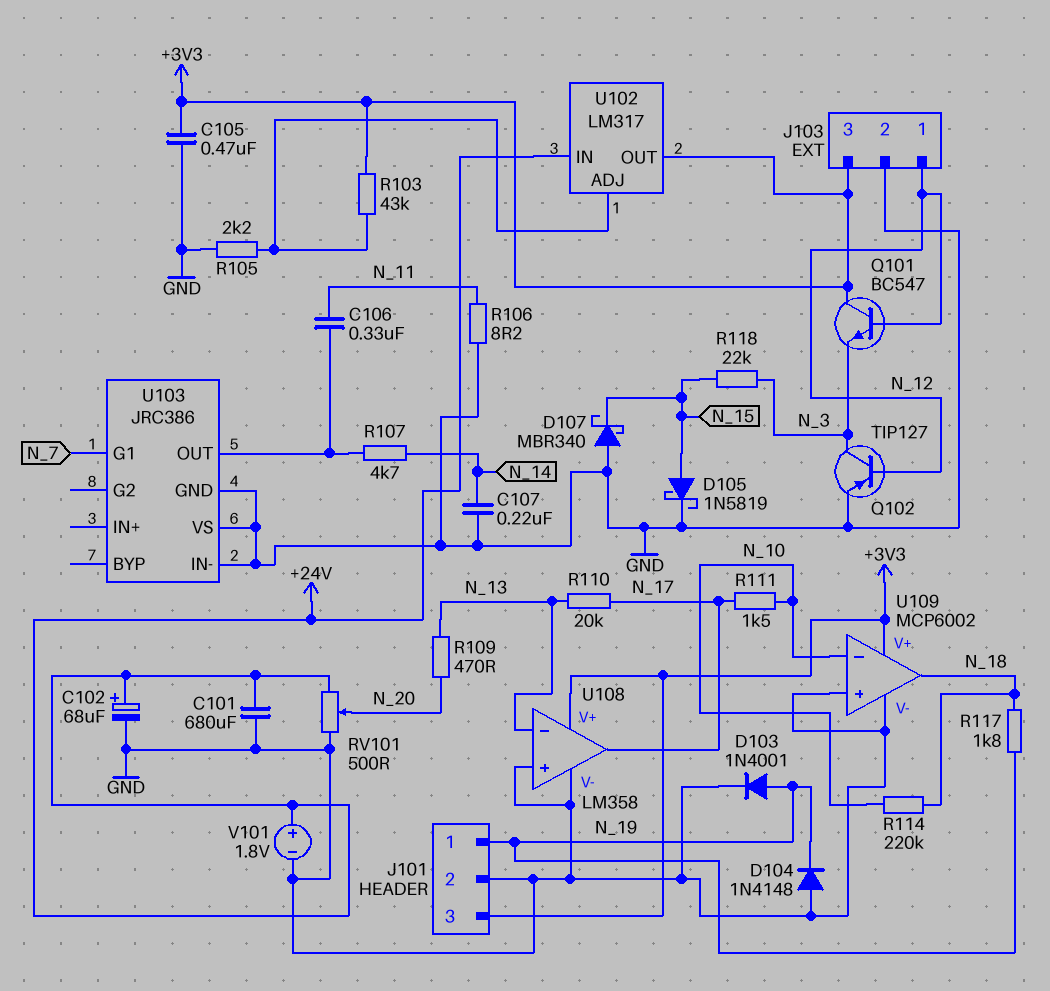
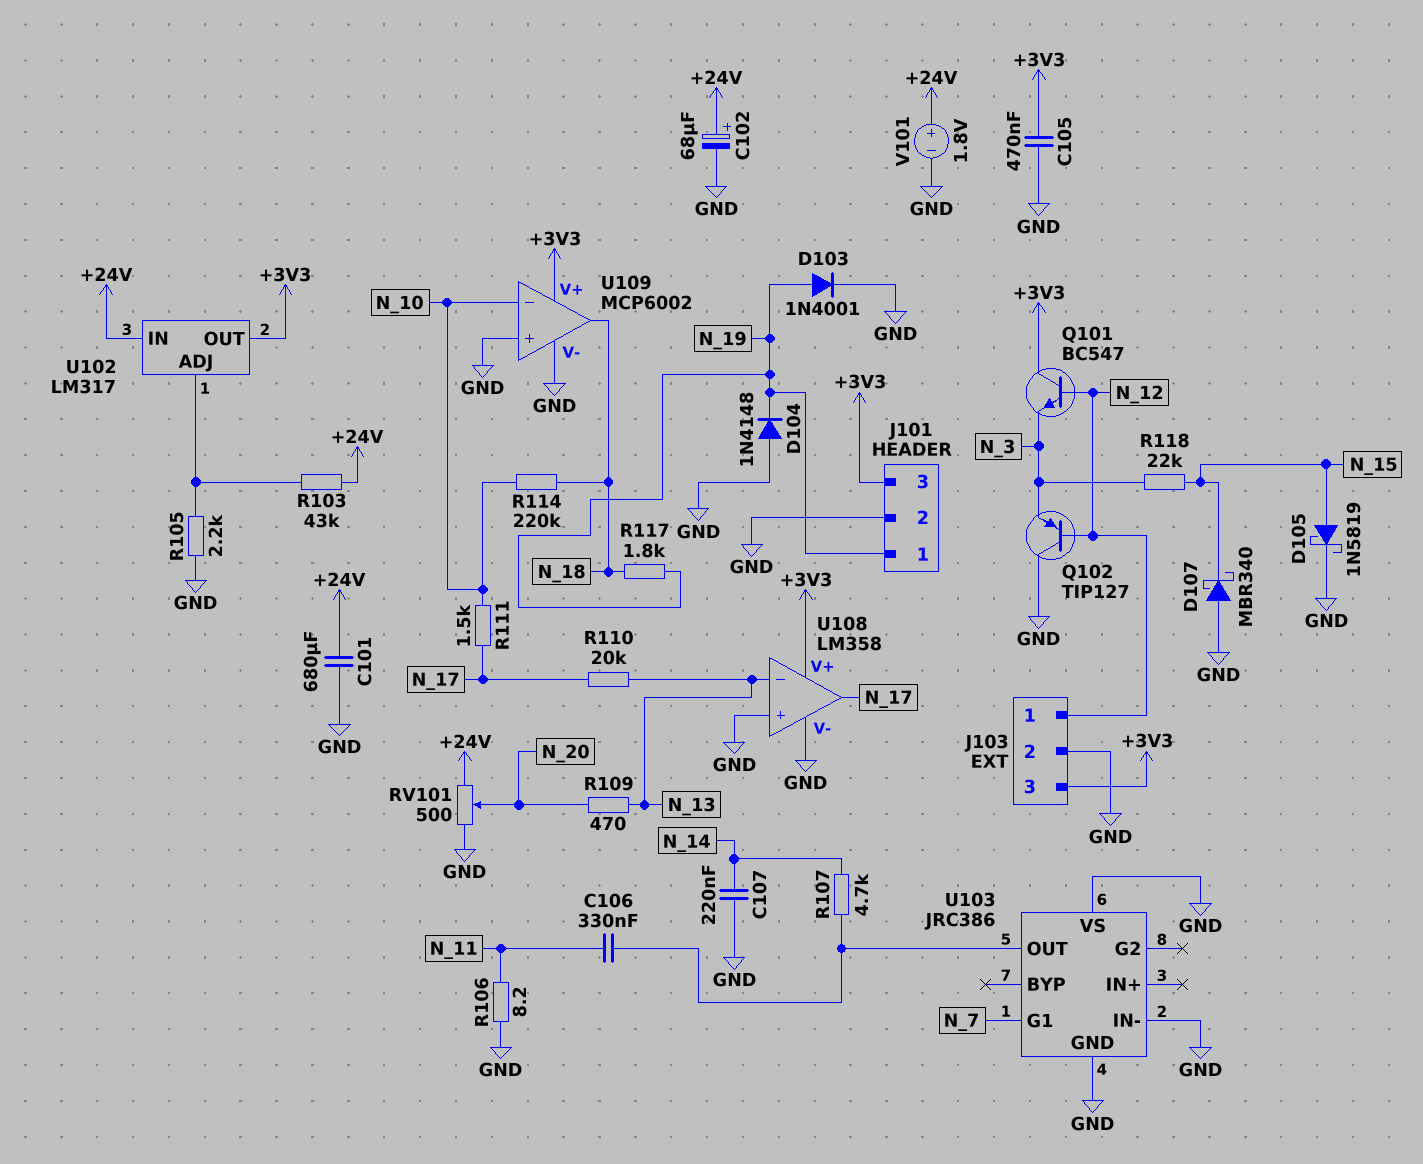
Q102: PNP TIP127 (B N_12, C N_3, E GND) -> PNP TIP127 (B N_12, C GND, E N_3)
R103: 43k (+3V3, U102/ADJ) -> 43k (+24V, U102/ADJ)

